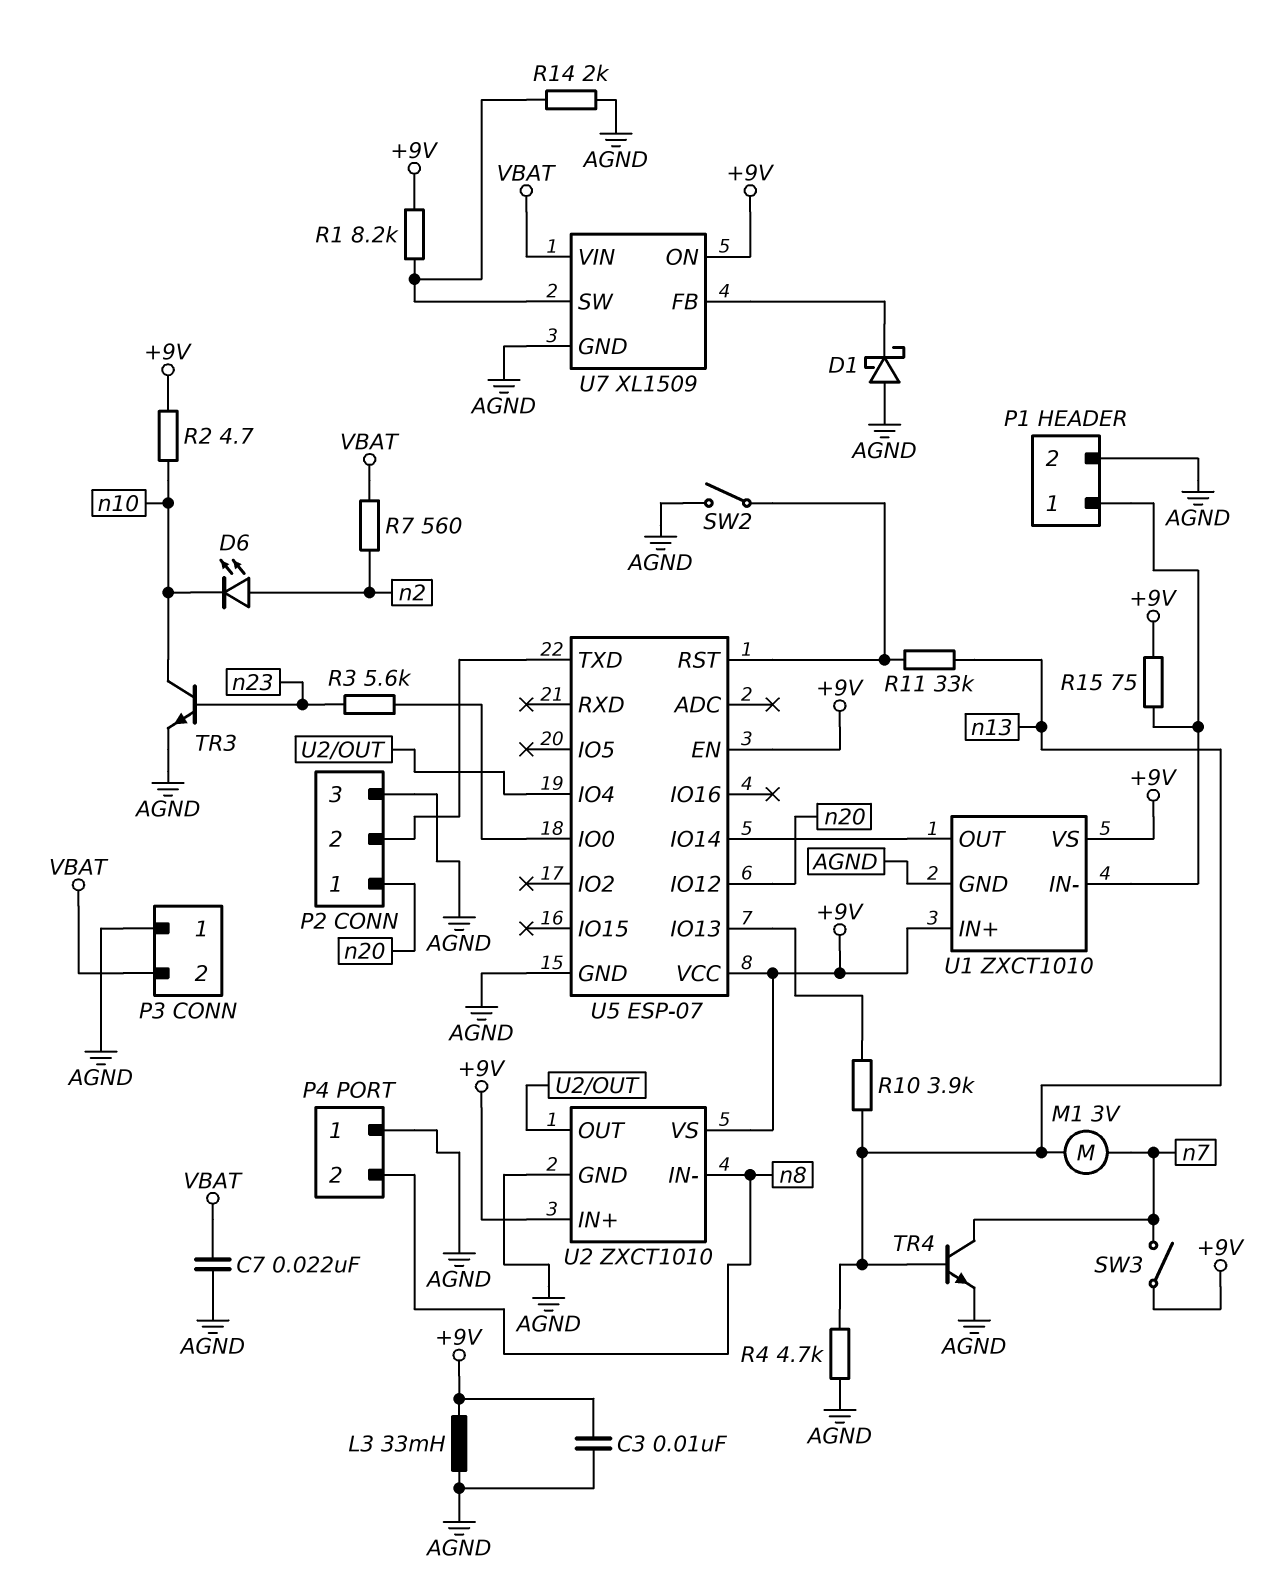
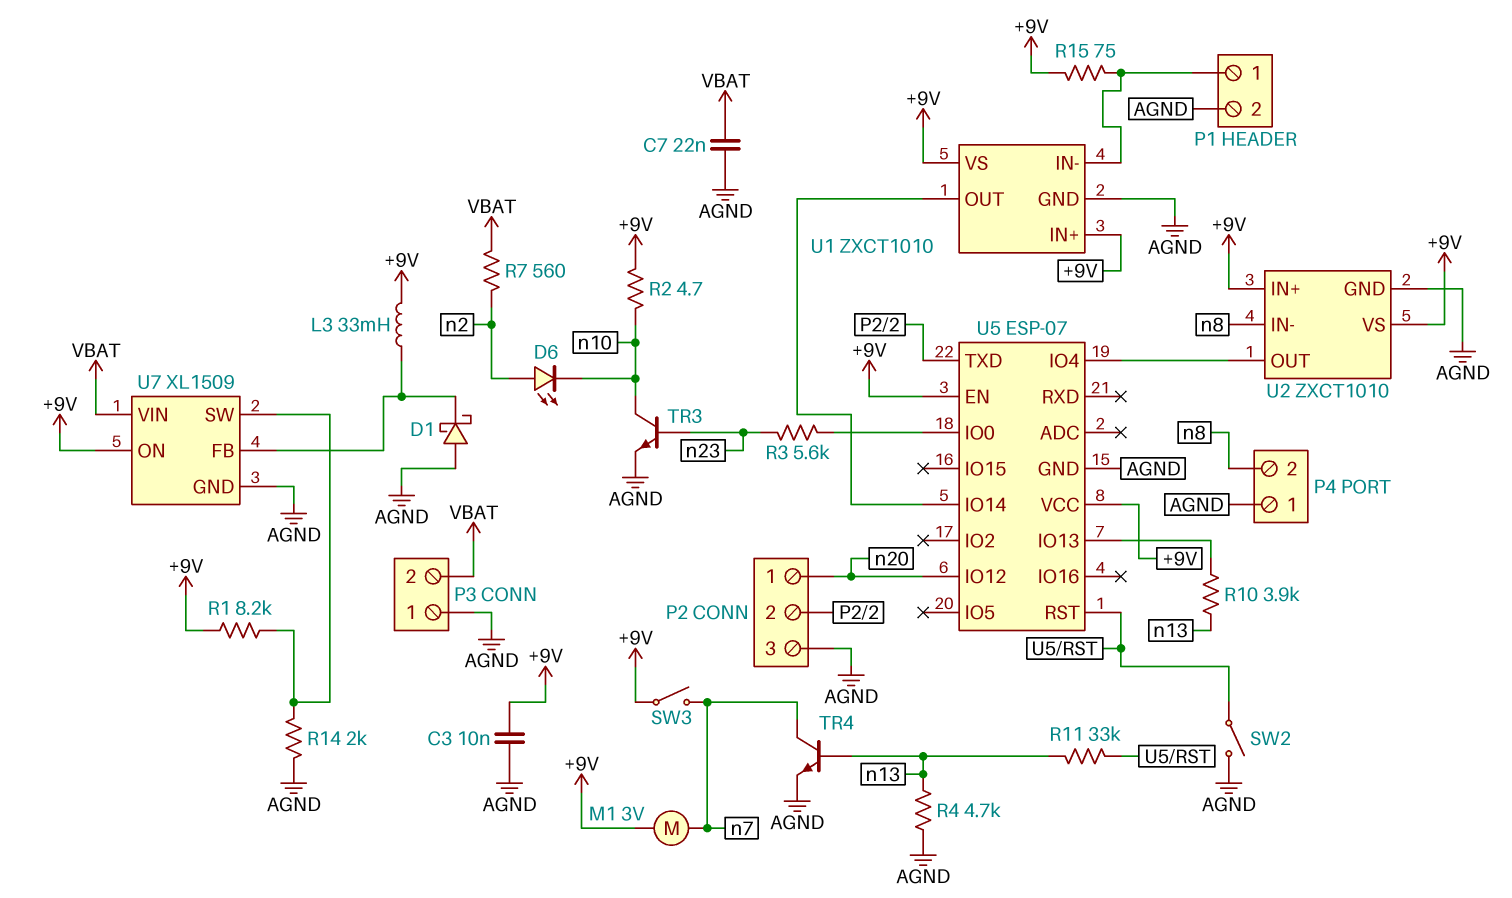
L3: 33mH (+9V, AGND) -> 33mH (+9V, U7/FB)
M1: motor 3V (n7, n13) -> motor 3V (+9V, n7)

